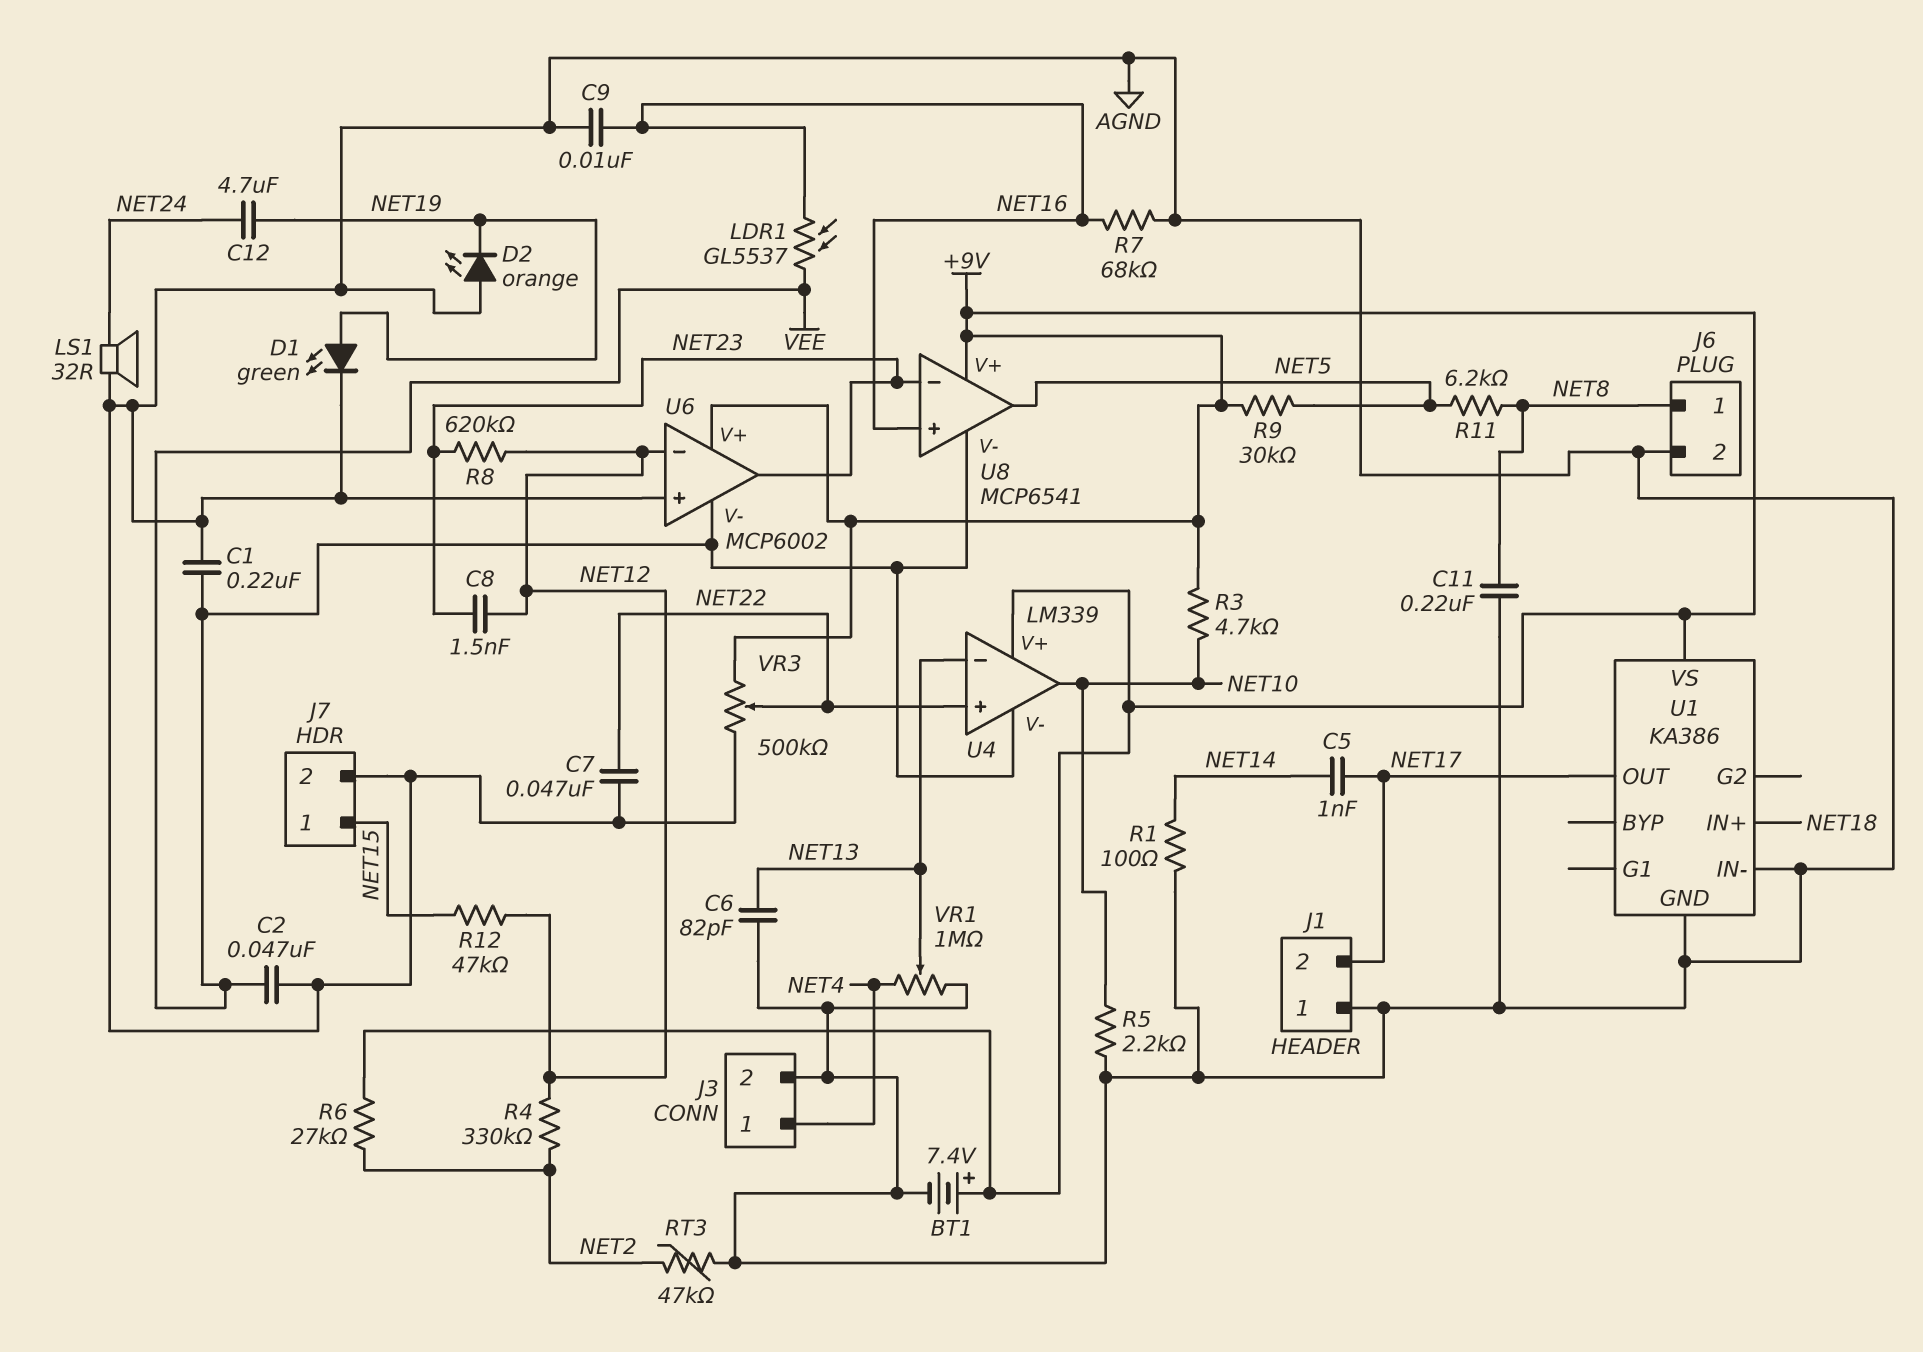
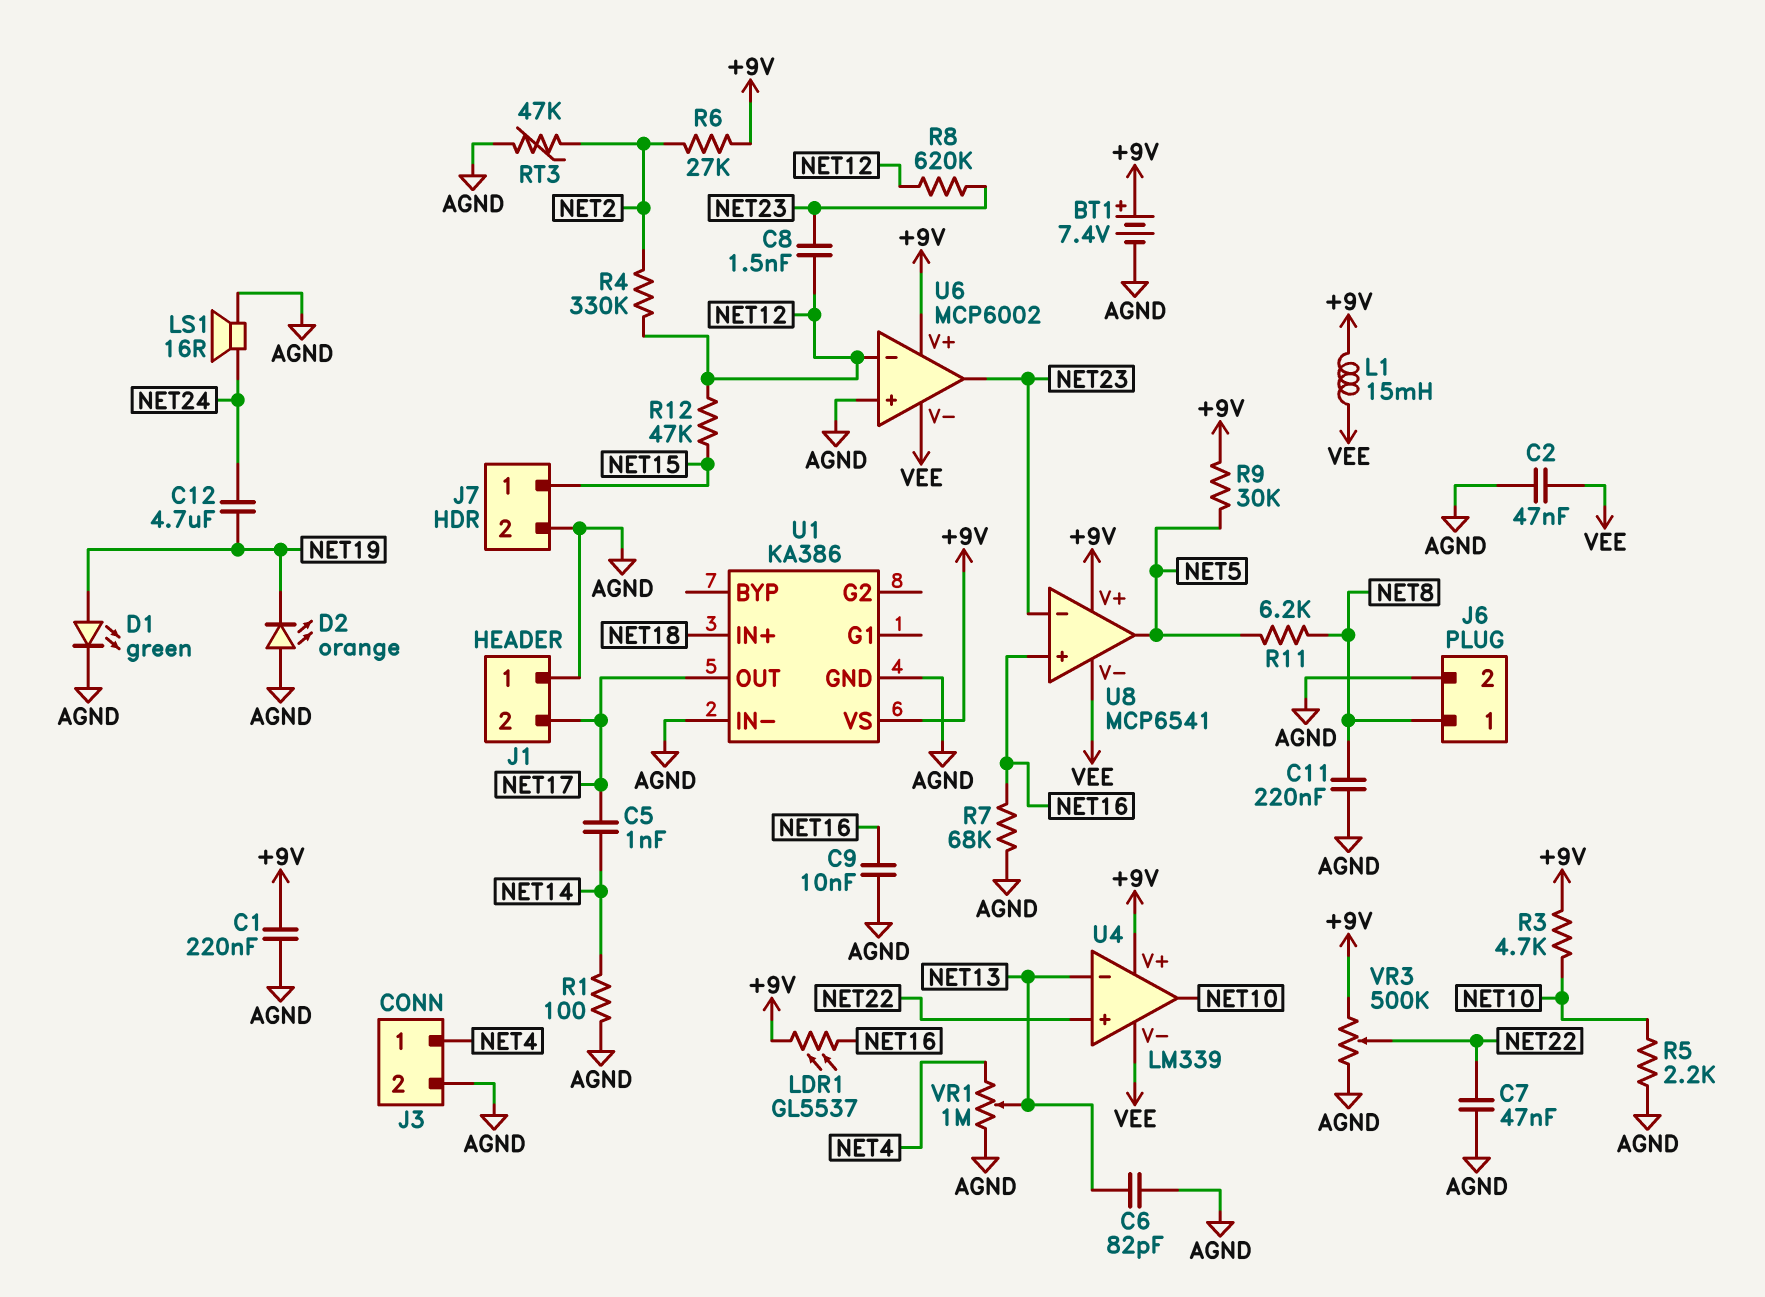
C1: 220nF (AGND, VEE) -> 220nF (+9V, AGND)
L1: none -> 15mH (+9V, VEE)
LDR1: GL5537 (NET16, VEE) -> GL5537 (+9V, NET16)
LS1: speaker 32R (AGND, NET24) -> speaker 16R (AGND, NET24)

